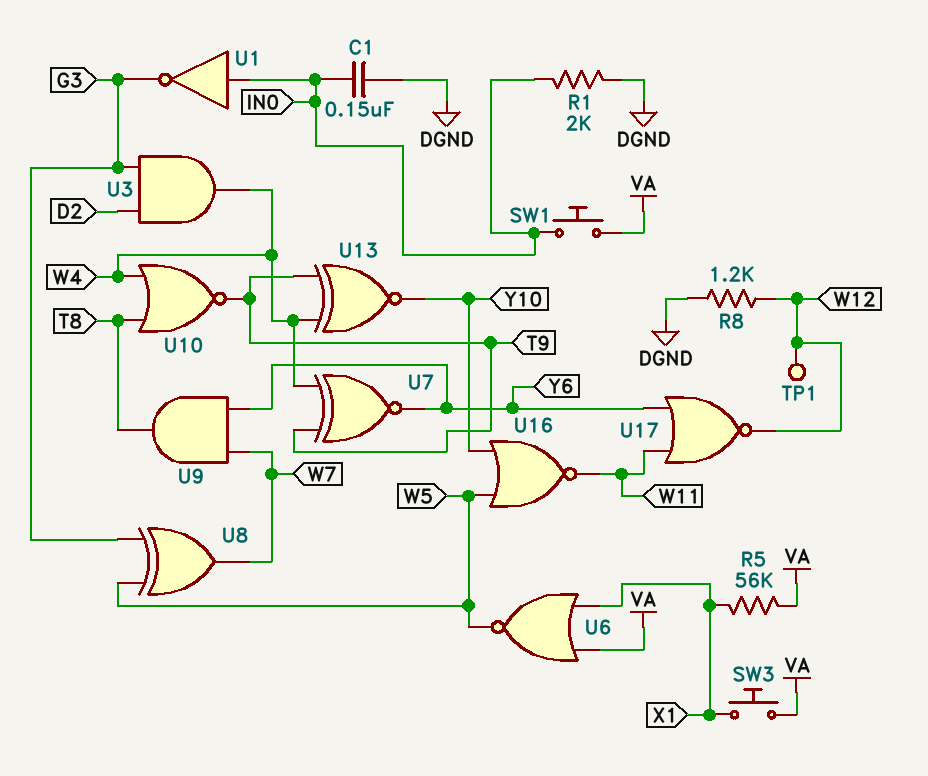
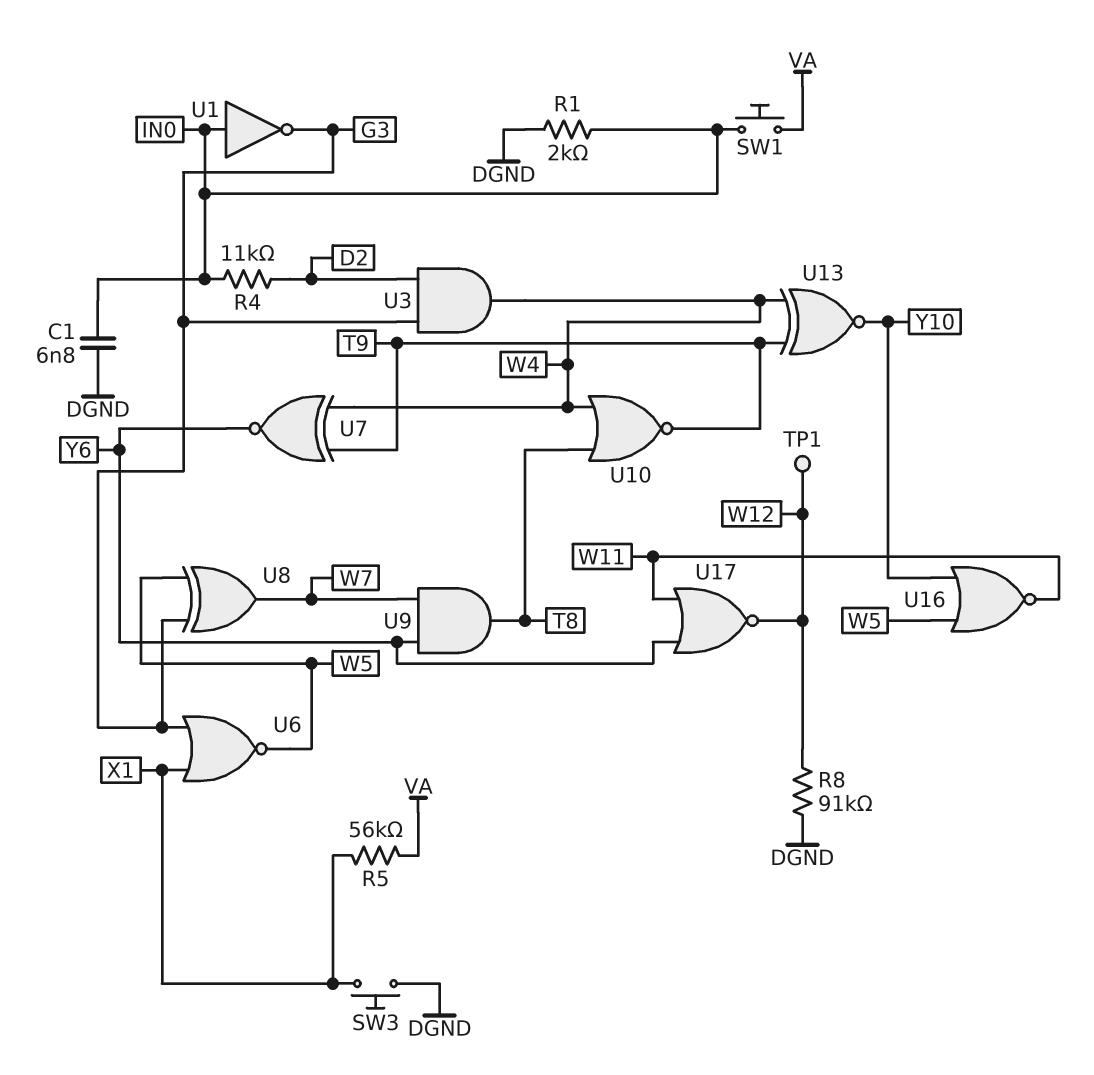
C1: 150nF (DGND, IN0) -> 6.8nF (DGND, IN0)
R4: none -> 11k (D2, IN0)
R8: 1.2k (DGND, W12) -> 91k (DGND, W12)
SW3: button (VA, X1) -> button (DGND, X1)
U6: NOR (in VA, in X1, out W5) -> NOR (in G3, in X1, out W5)

